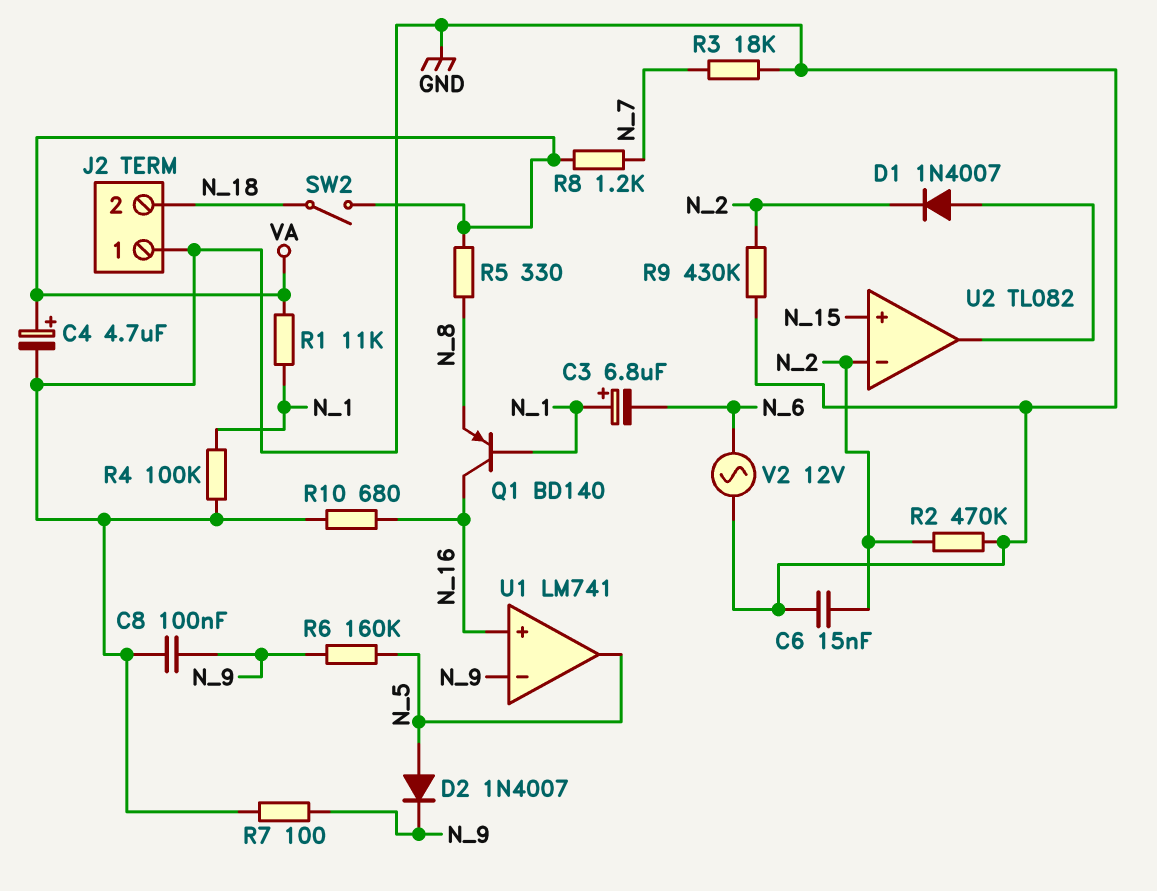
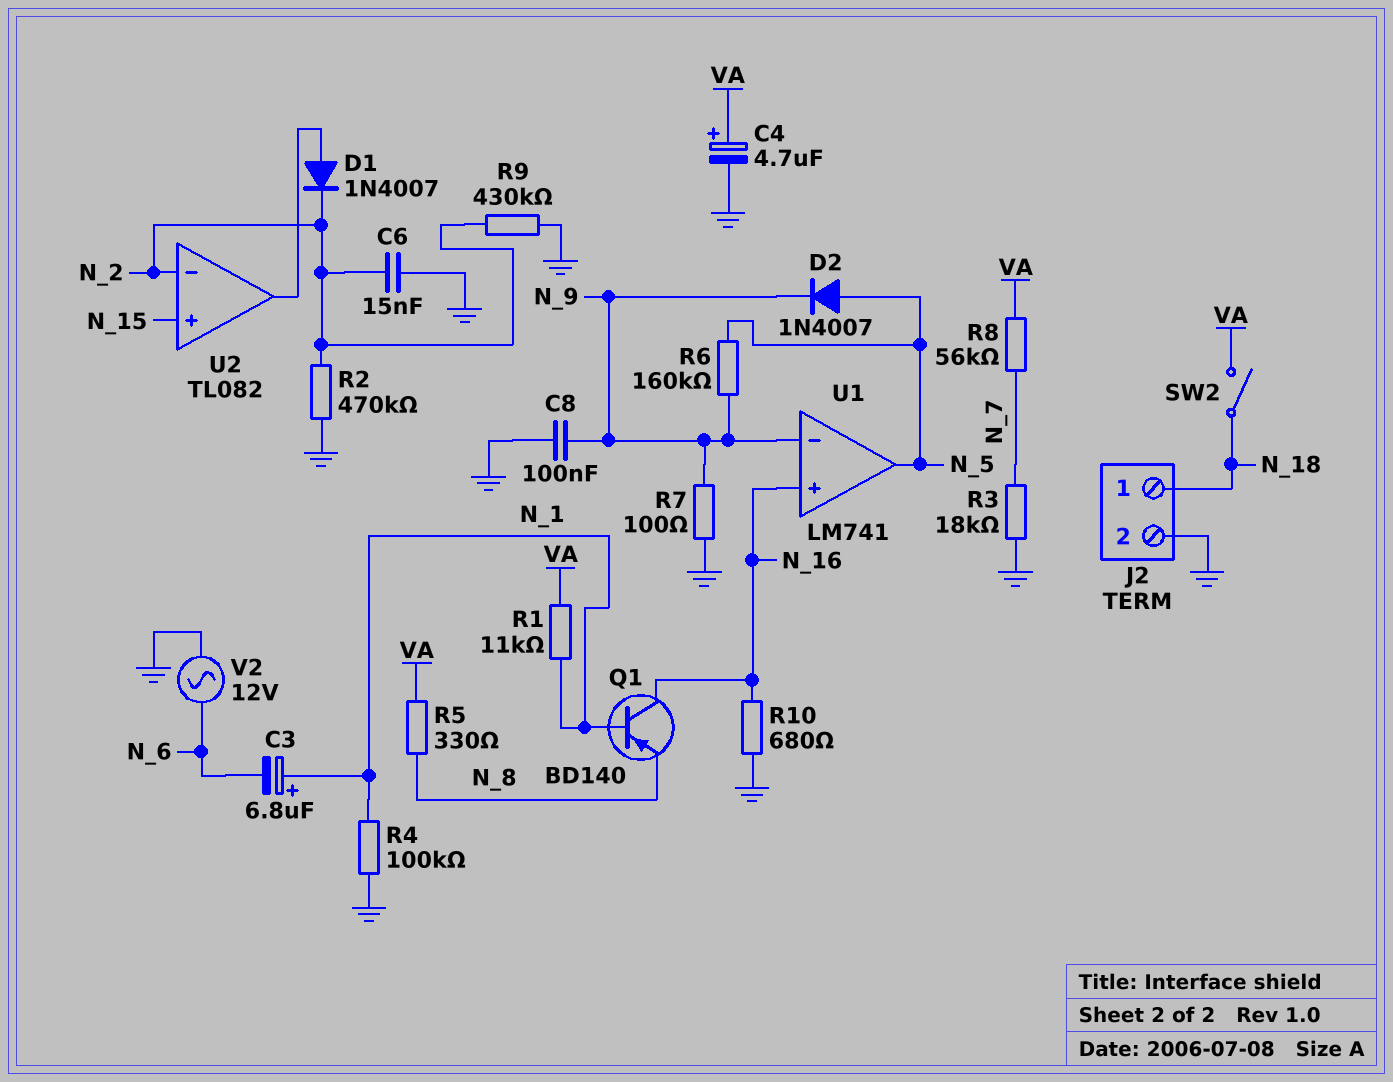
J2 pin 1: GND -> N_18
J2 pin 2: N_18 -> GND
R8: 1.2k (N_7, VA) -> 56k (N_7, VA)

